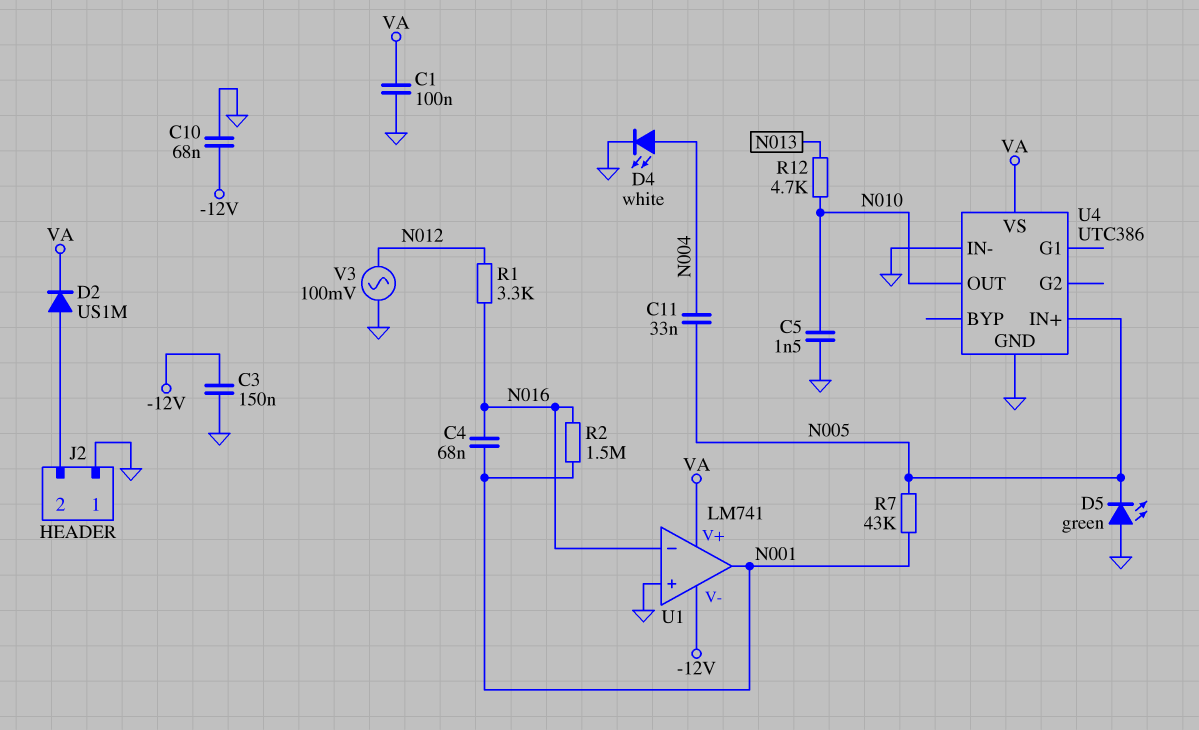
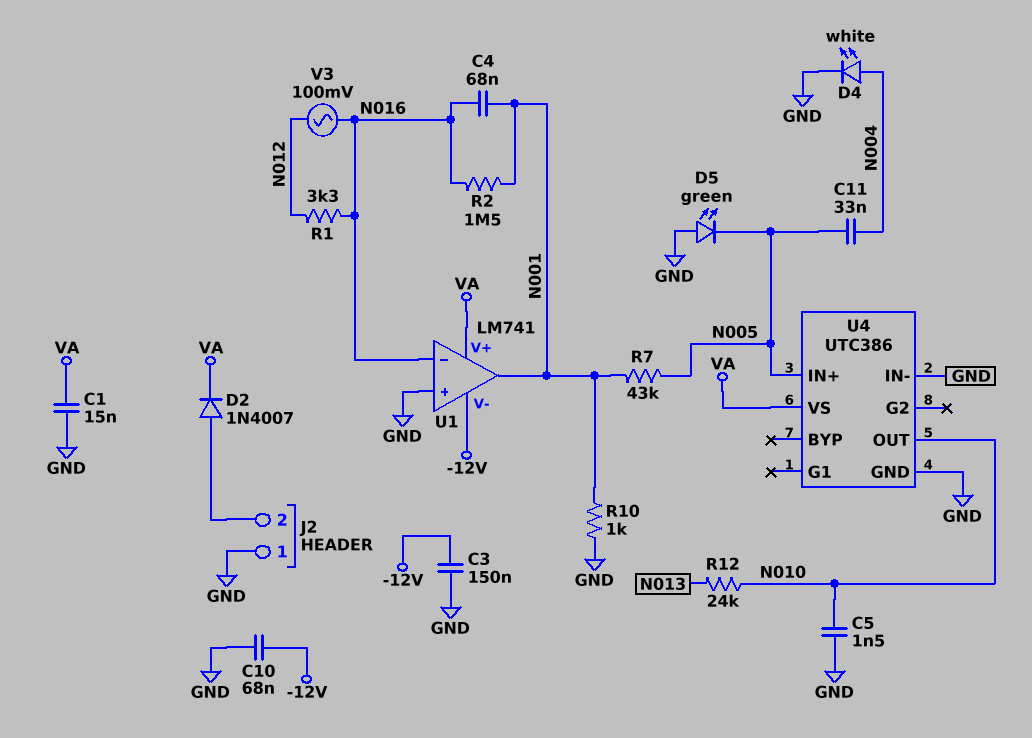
C1: 100nF (GND, VA) -> 15nF (GND, VA)
D2: diode US1M (A J2/2, K VA) -> diode 1N4007 (A J2/2, K VA)
R10: none -> 1k (GND, N001)
R12: 4.7k (N010, N013) -> 24k (N010, N013)
V3: AC 100mV (GND, N012) -> AC 100mV (N012, N016)

